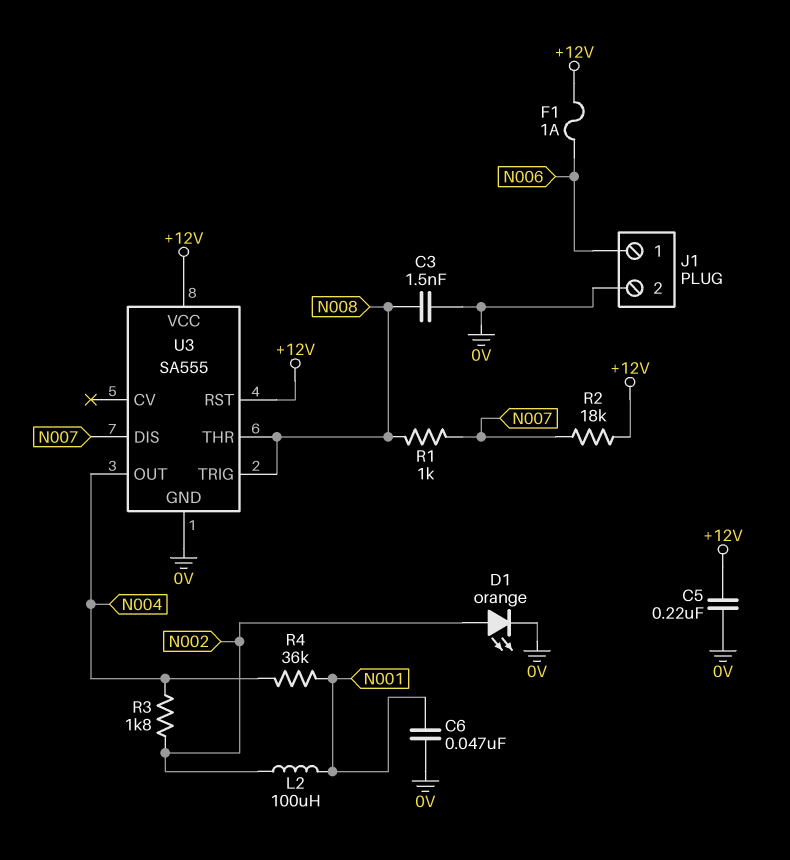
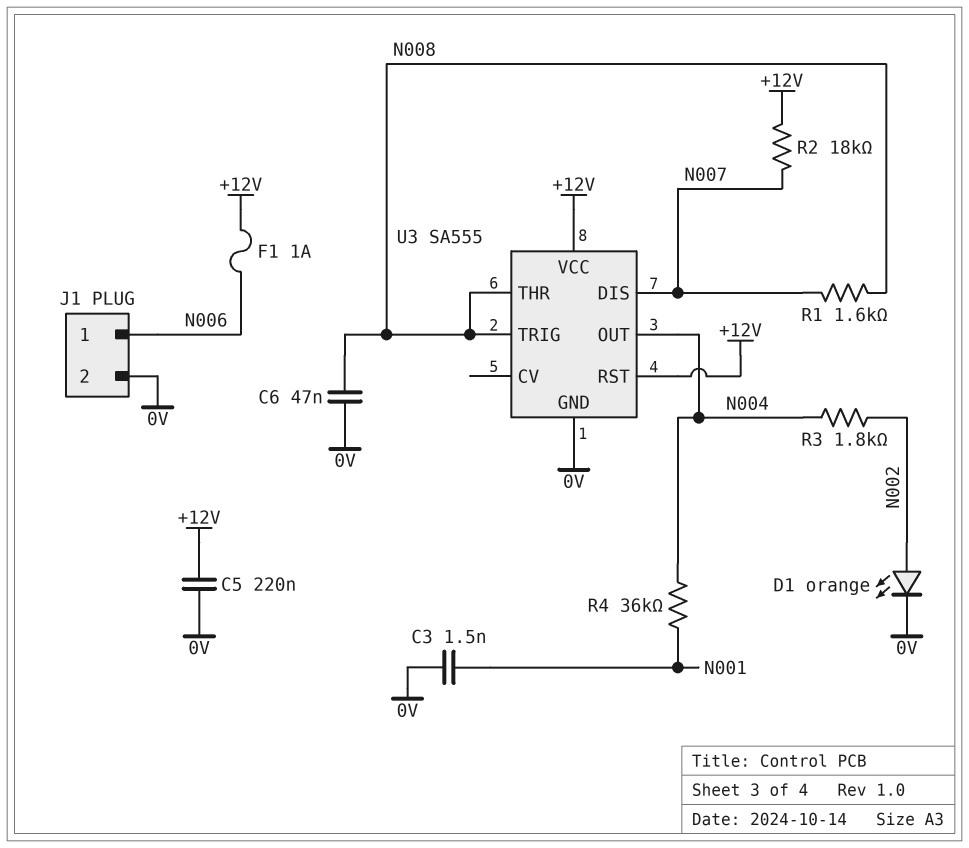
C3: 1.5nF (0V, N008) -> 1.5nF (0V, N001)
C6: 47nF (0V, N001) -> 47nF (0V, N008)
L2: 100uH (N001, N002) -> none
R1: 1k (N007, N008) -> 1.6k (N007, N008)

